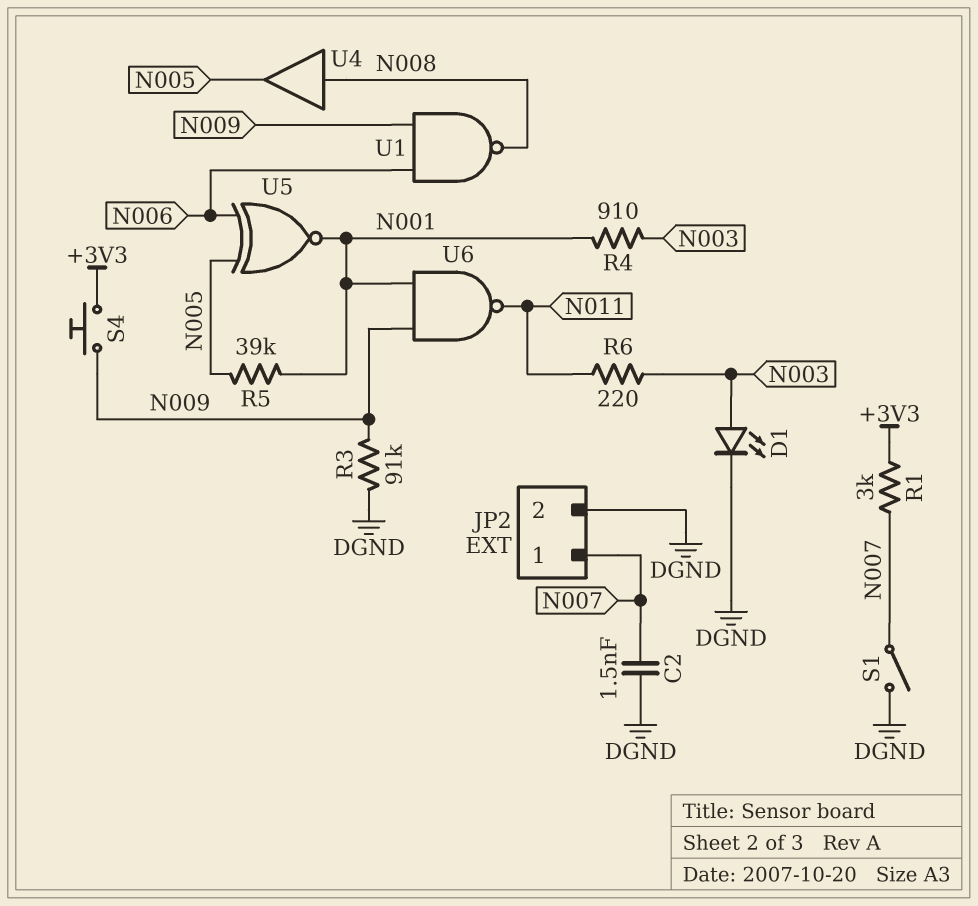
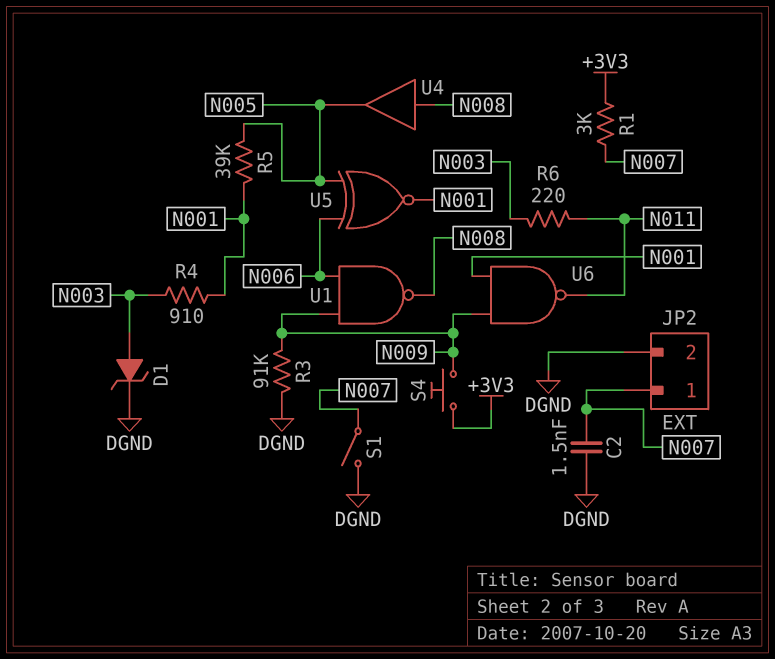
D1: LED (A N003, K DGND) -> zener (A N003, K DGND)

